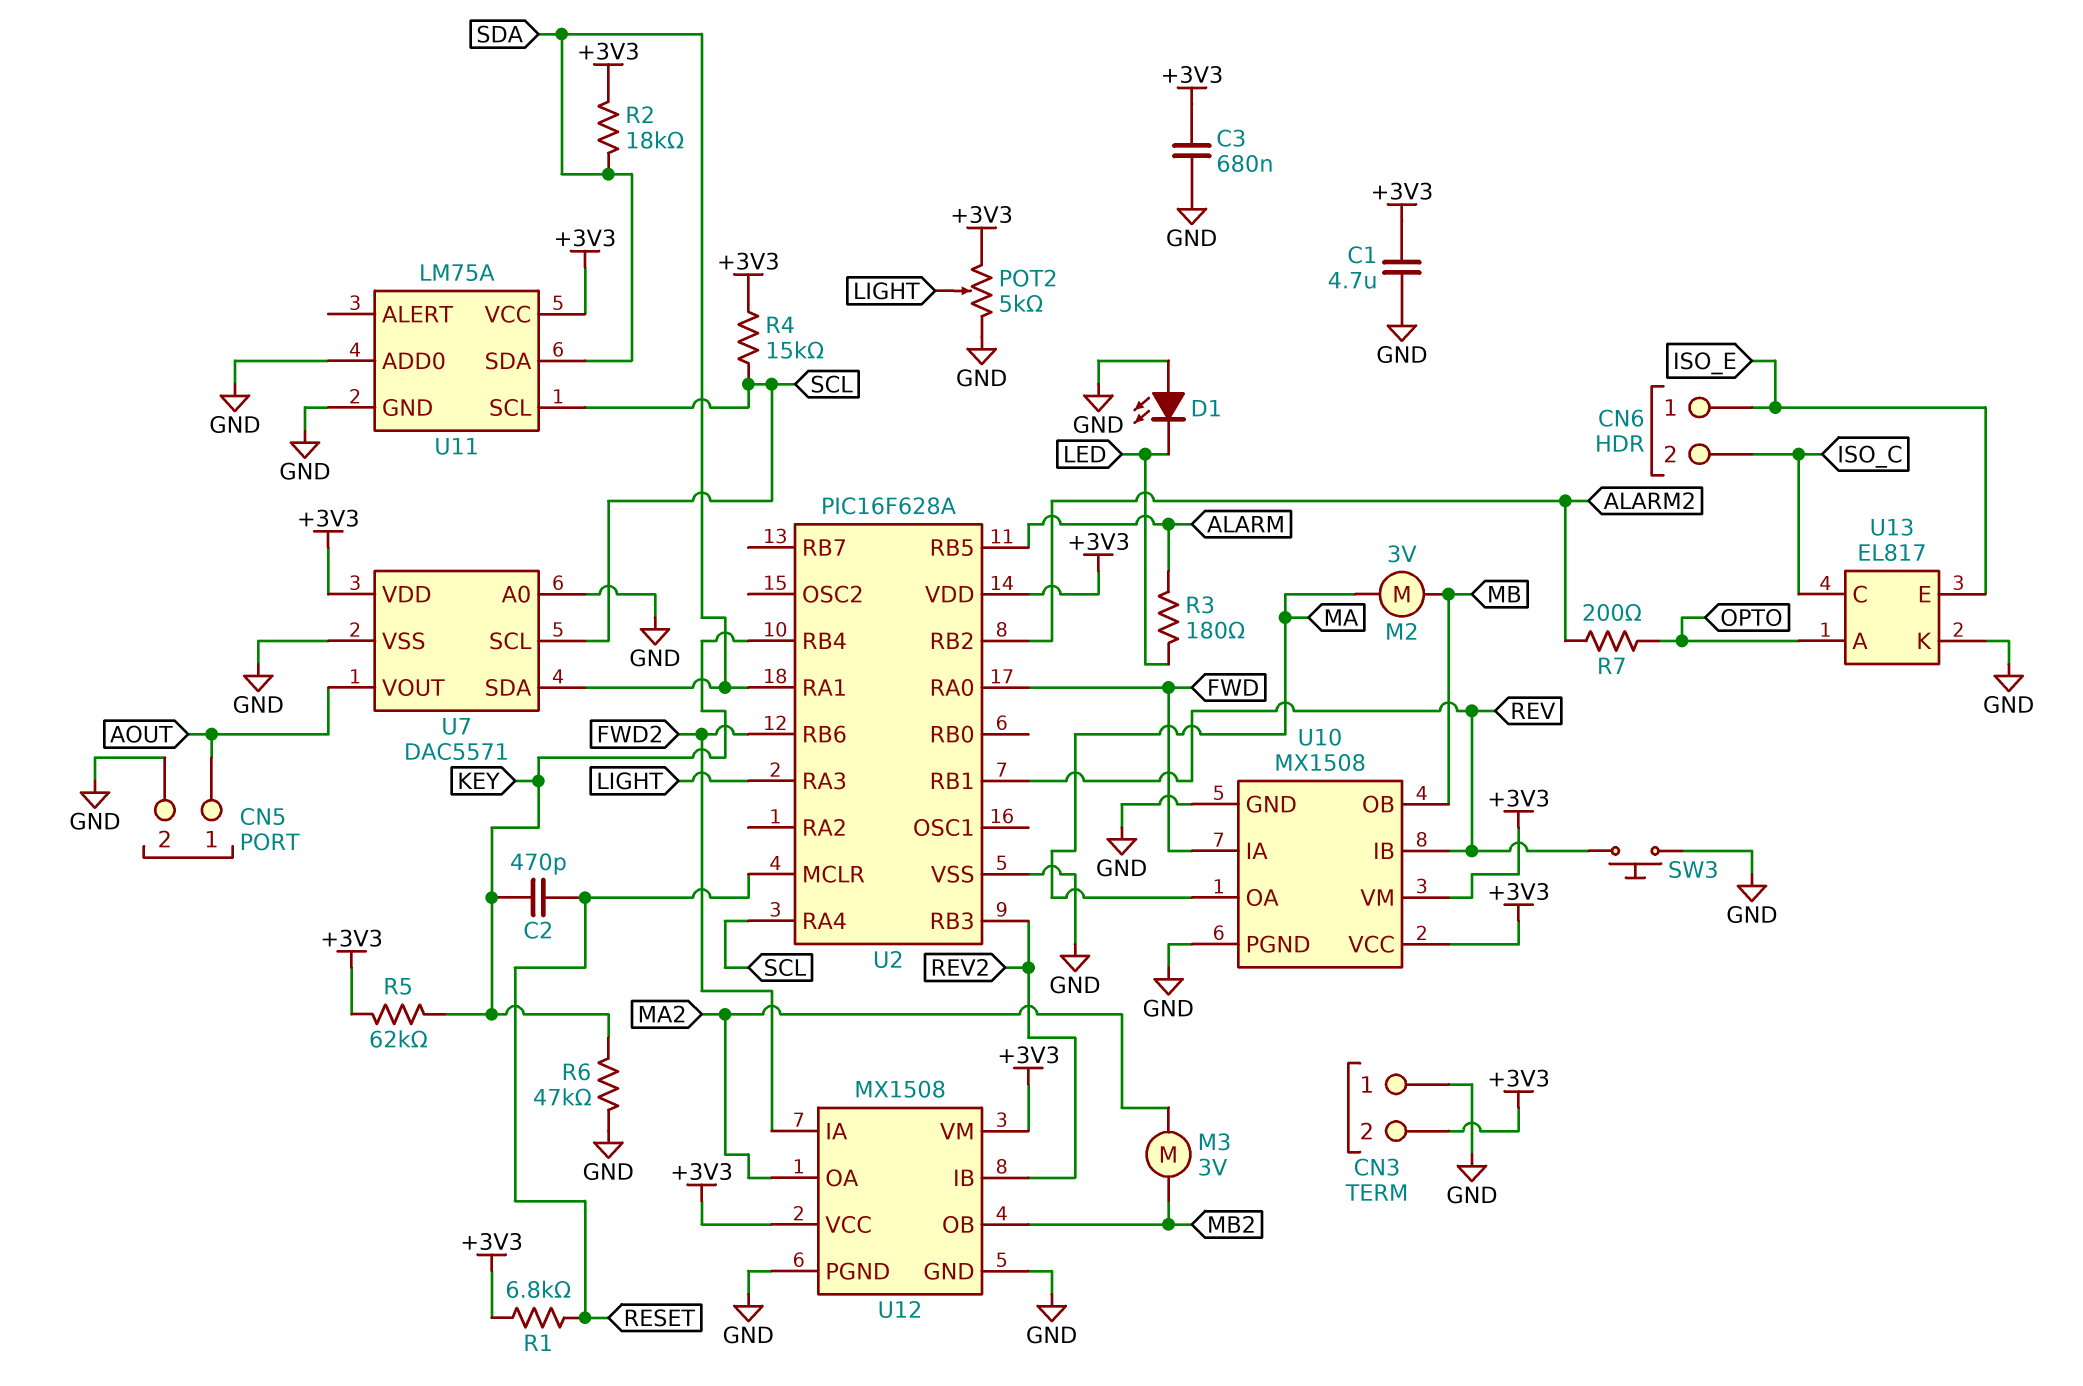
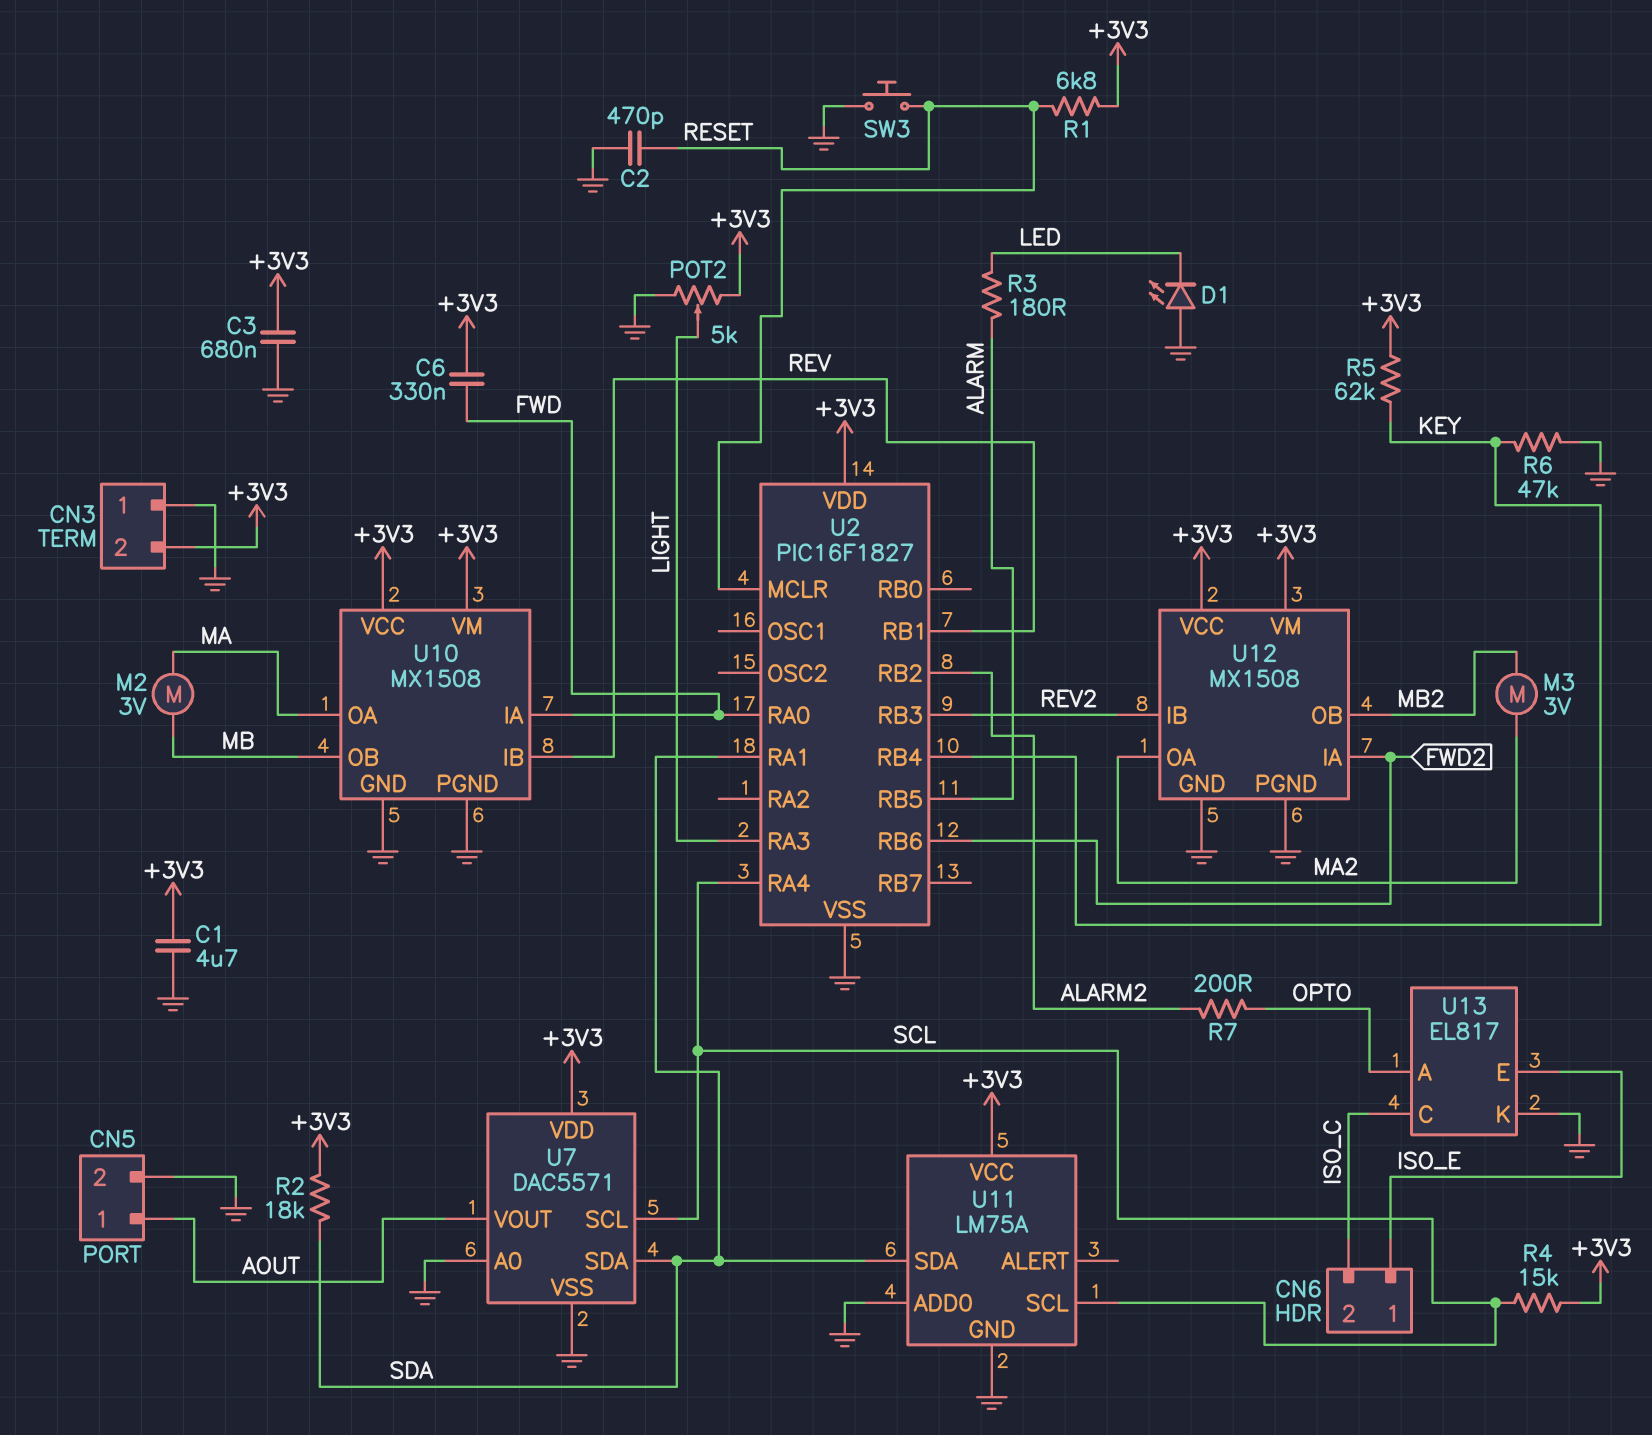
C2: 470pF (KEY, RESET) -> 470pF (GND, RESET)
C6: none -> 330nF (+3V3, FWD)
SW3: button (GND, REV) -> button (GND, RESET)
U2: PIC16F628A -> PIC16F1827

